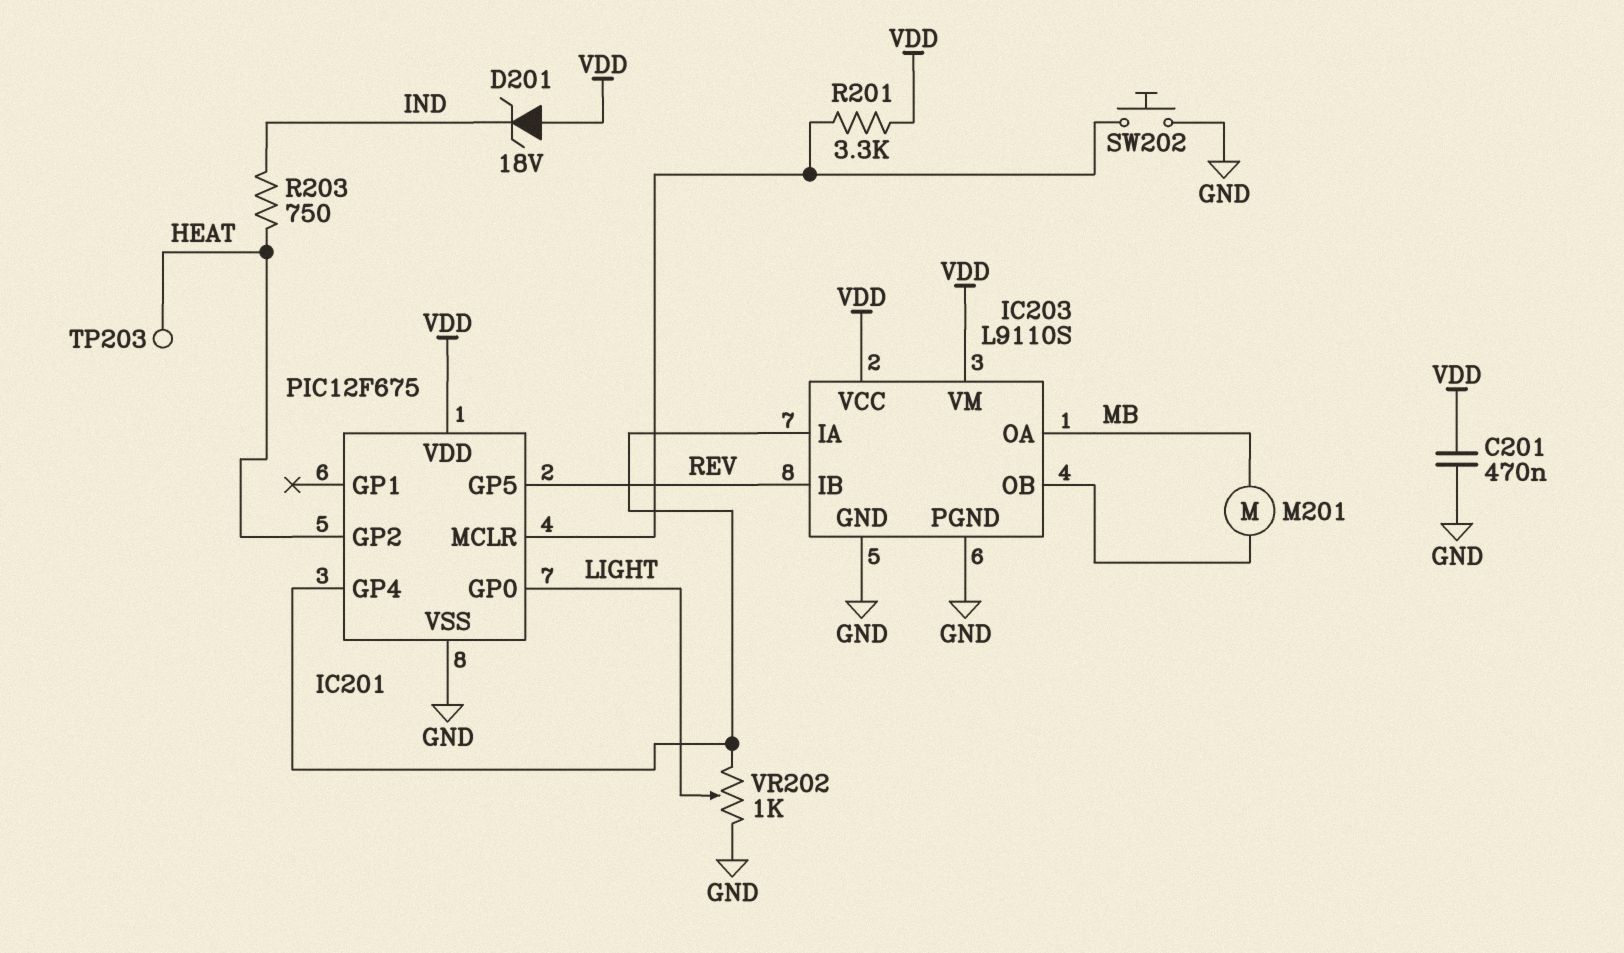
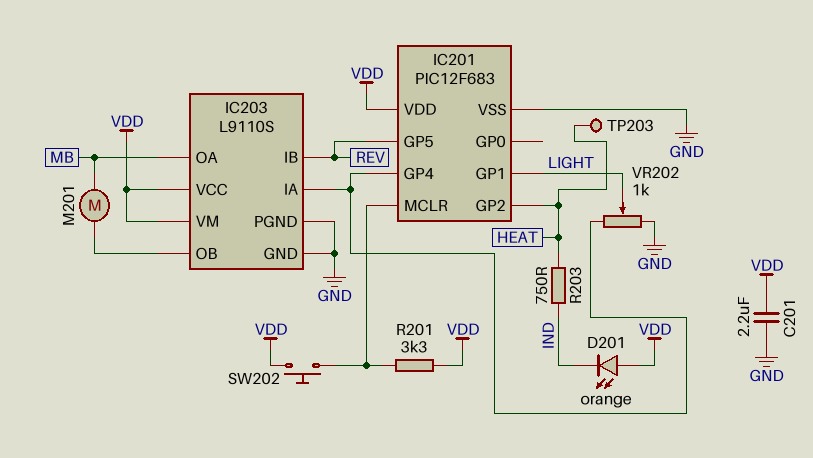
C201: 470nF (GND, VDD) -> 2.2uF (GND, VDD)
D201: zener 18V (A VDD, K IND) -> LED orange (A VDD, K IND)
IC201: PIC12F675 -> PIC12F683
IC201 pin GP0: LIGHT -> none
IC201 pin GP1: none -> LIGHT
SW202: button (GND, IC201/MCLR) -> button (IC201/MCLR, VDD)

